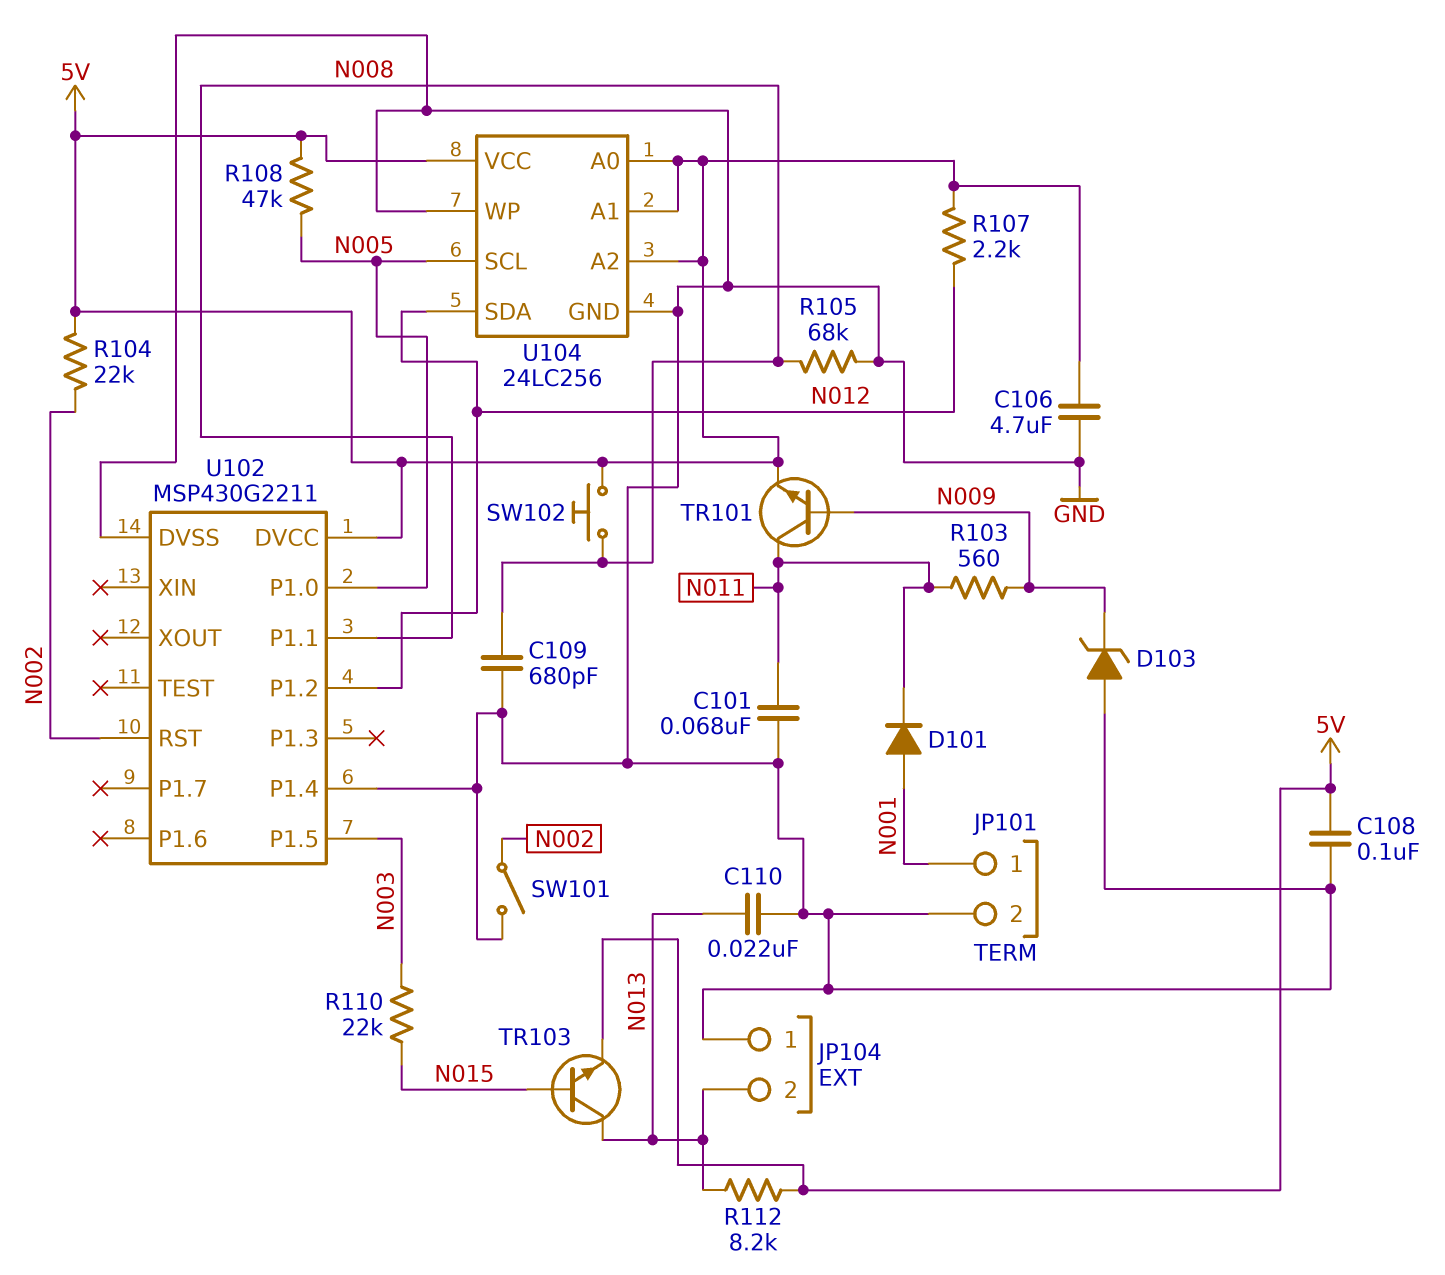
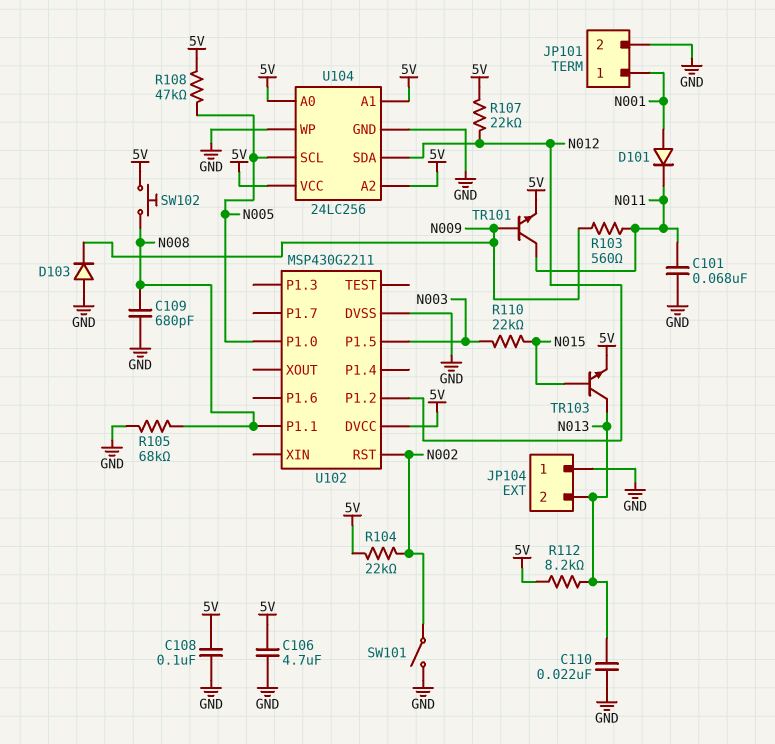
D103: zener (A GND, K N009) -> diode (A GND, K N009)
R107: 2.2k (5V, N012) -> 22k (5V, N012)
U102 pin P1.4: GND -> none

